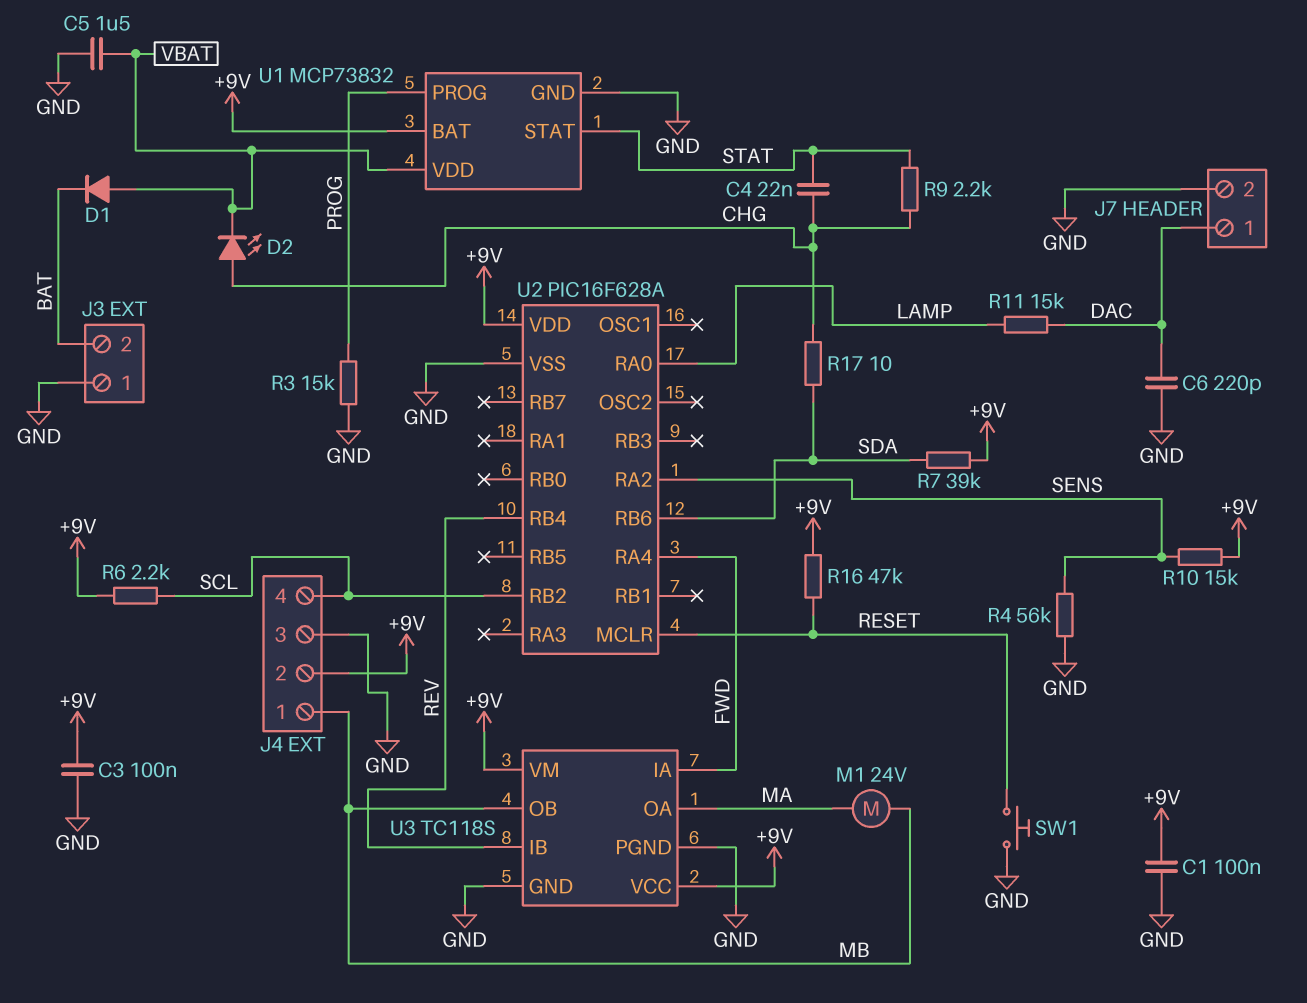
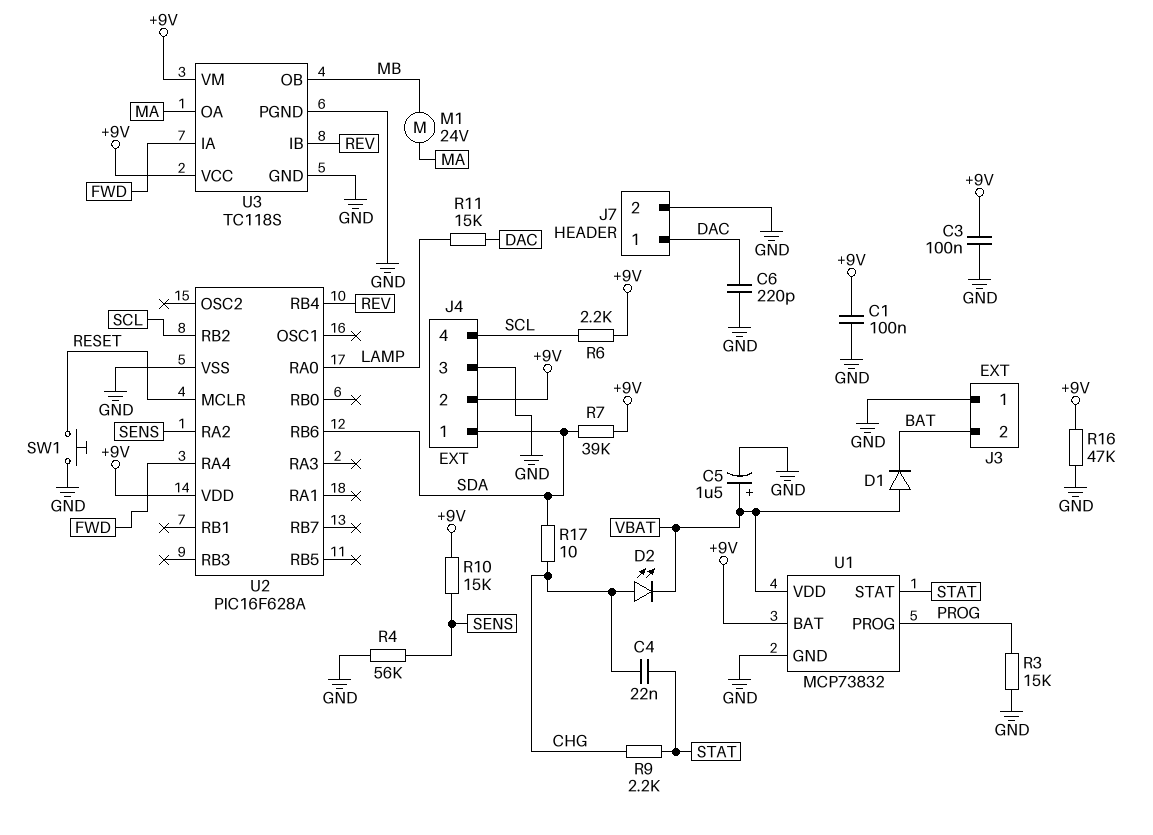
C5: 1.5uF (GND, VBAT) -> 1.5uF (plus VBAT, minus GND)
J4 pin 1: MB -> SDA
R16: 47k (+9V, RESET) -> 47k (+9V, GND)

